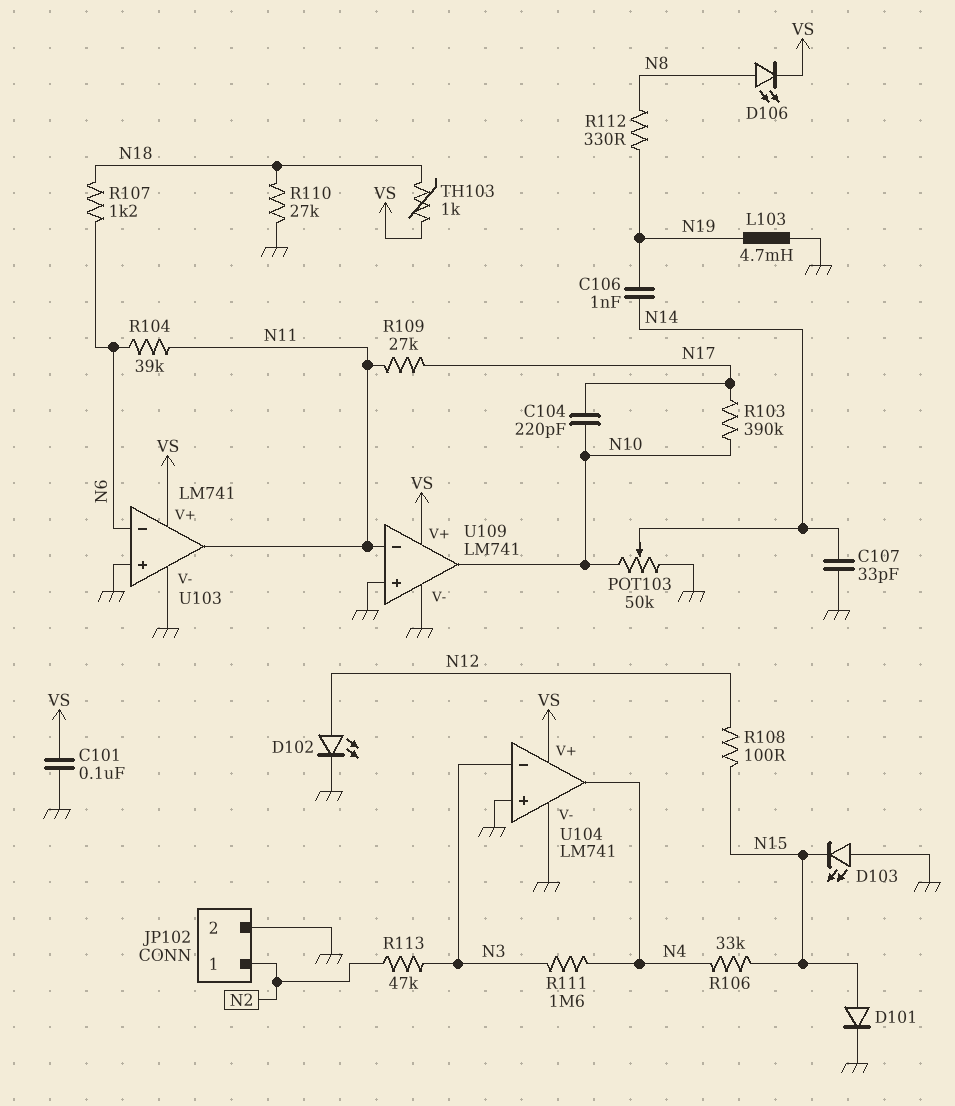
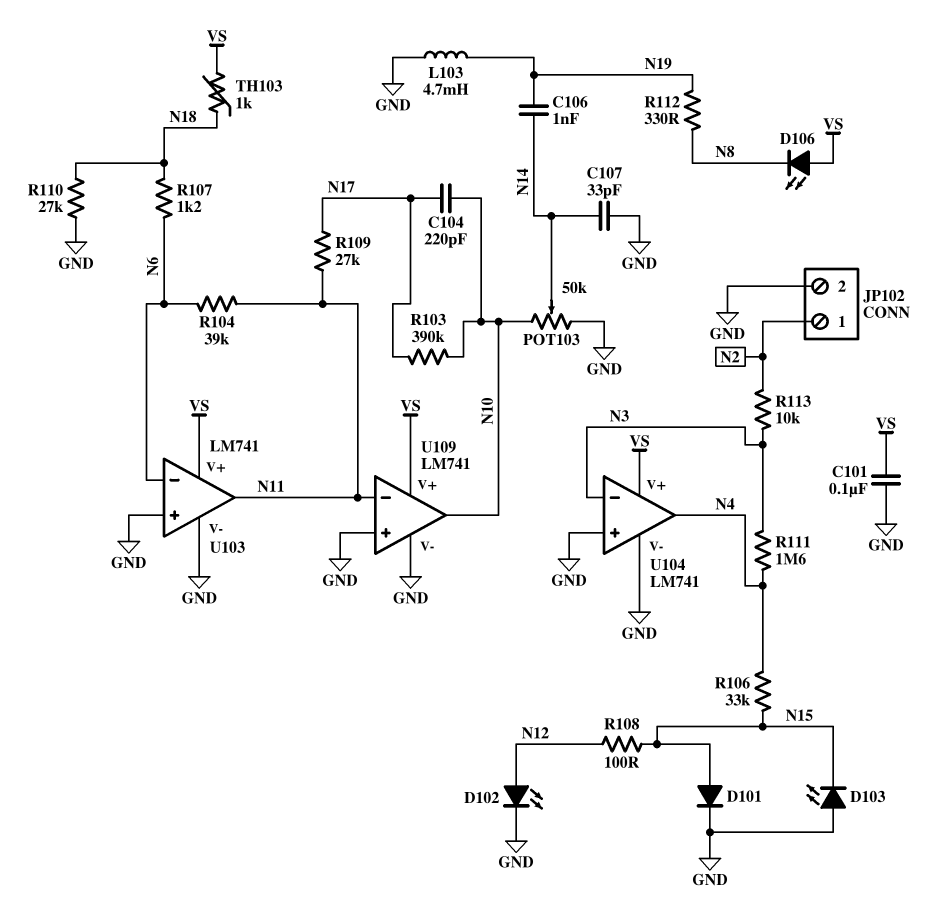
D106: LED (A N8, K VS) -> LED (A VS, K N8)
R113: 47k (N2, N3) -> 10k (N2, N3)

